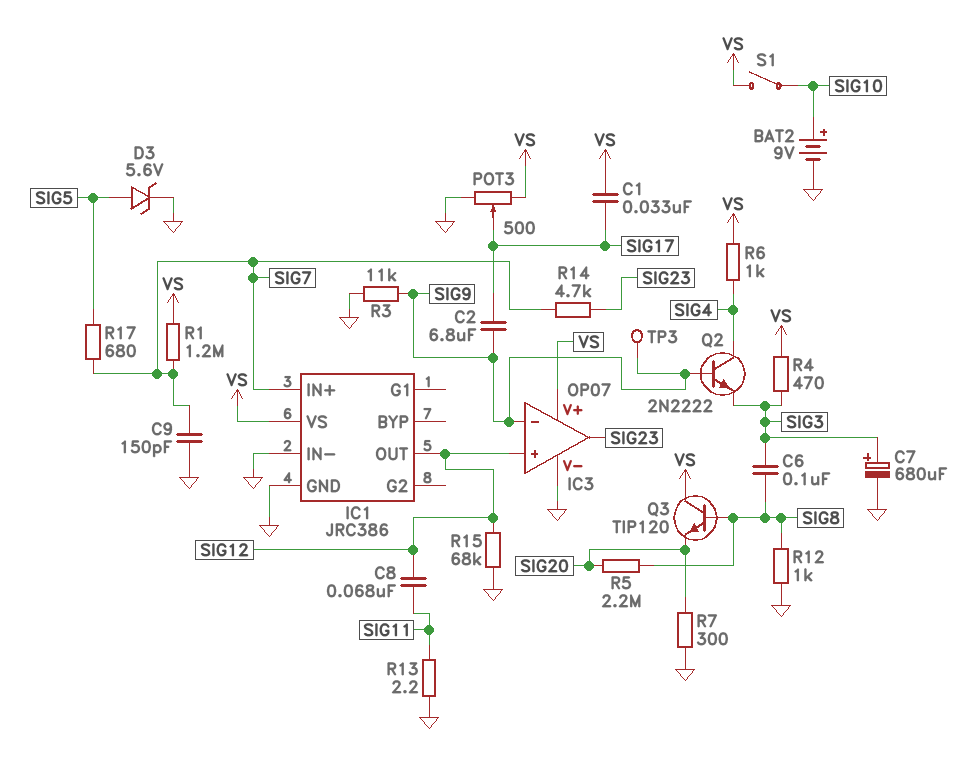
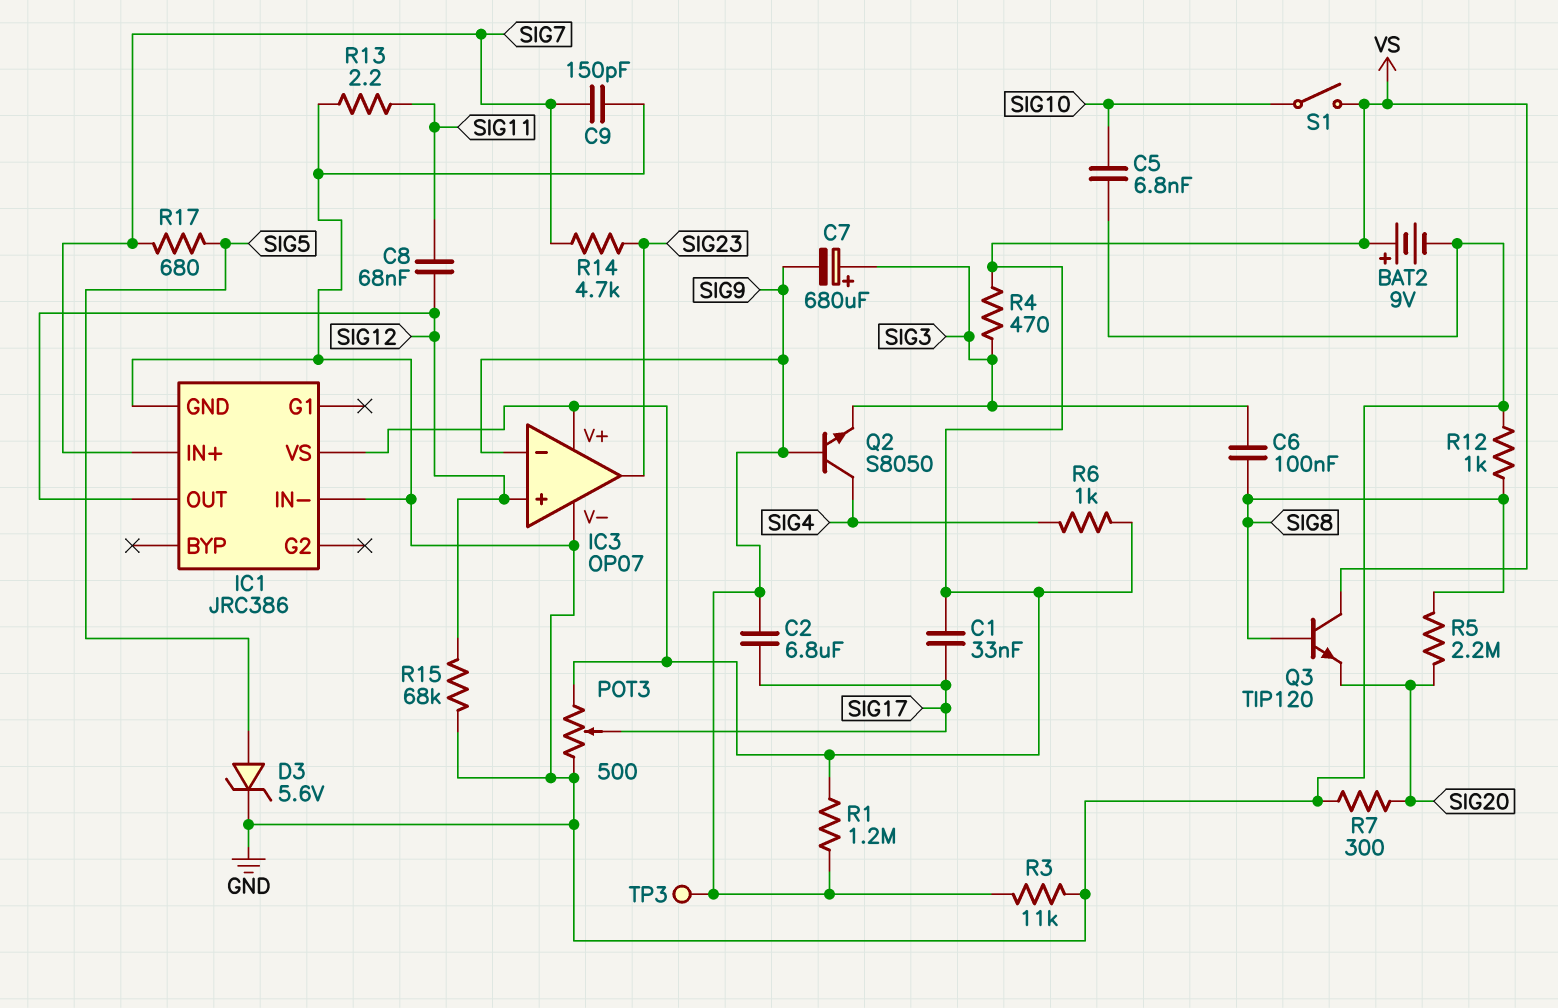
BAT2: 9V (plus SIG10, minus GND) -> 9V (plus VS, minus GND)
C5: none -> 6.8nF (GND, SIG10)
C7: 680uF (plus SIG3, minus GND) -> 680uF (plus SIG3, minus SIG9)
Q2: NPN 2N2222 (B SIG9, C SIG4, E SIG3) -> NPN S8050 (B SIG9, C SIG4, E SIG3)
R1: 1.2M (SIG7, VS) -> 1.2M (SIG9, VS)

